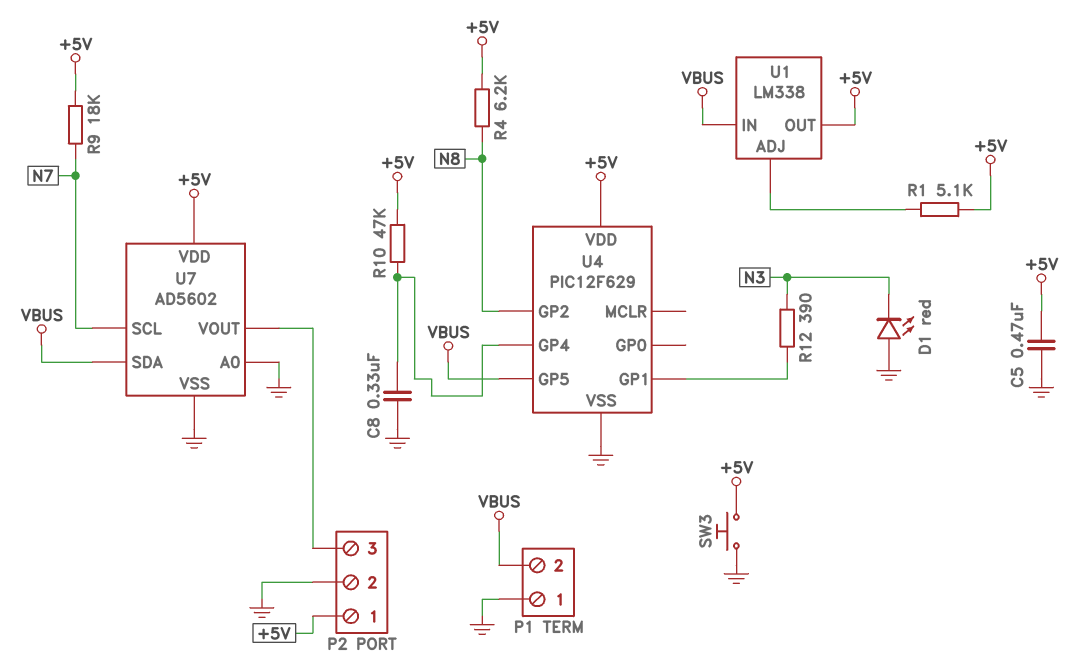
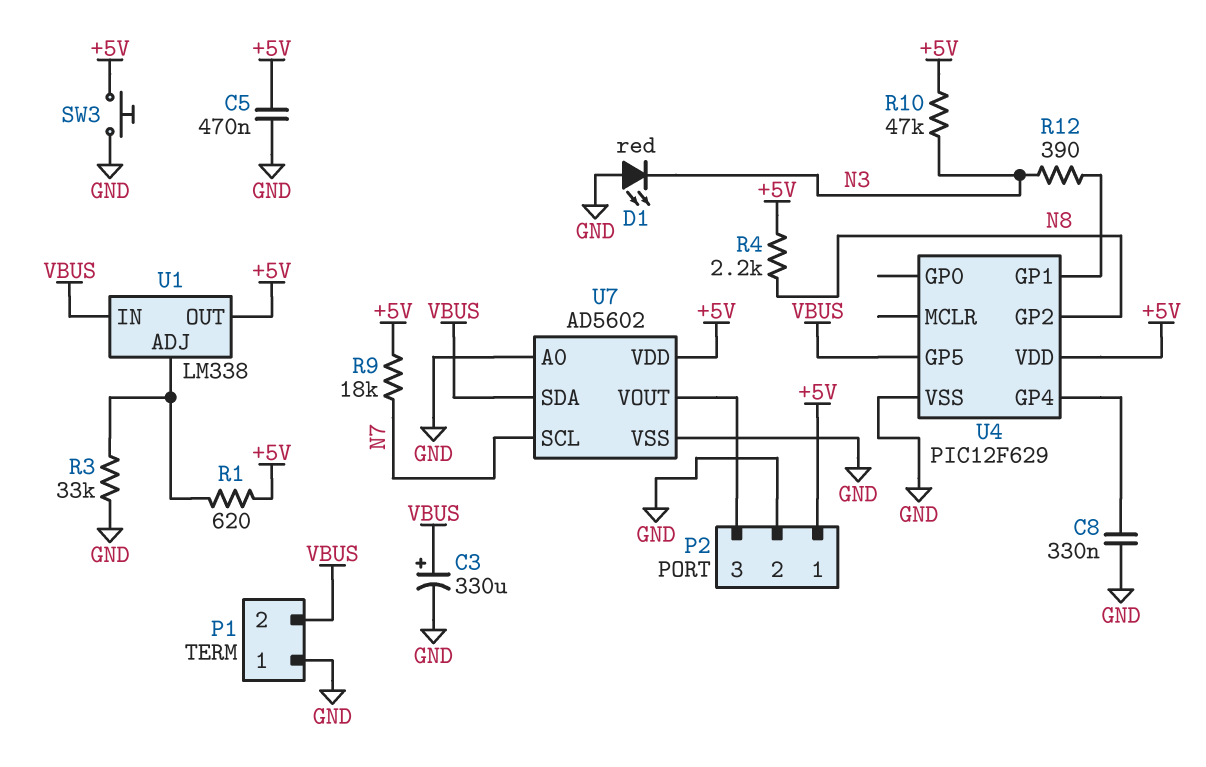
C3: none -> 330uF (plus VBUS, minus GND)
R1: 5.1k (+5V, U1/ADJ) -> 620 (+5V, U1/ADJ)
R3: none -> 33k (GND, U1/ADJ)
R4: 6.2k (+5V, N8) -> 2.2k (+5V, N8)
R10: 47k (+5V, U4/GP4) -> 47k (+5V, N3)

